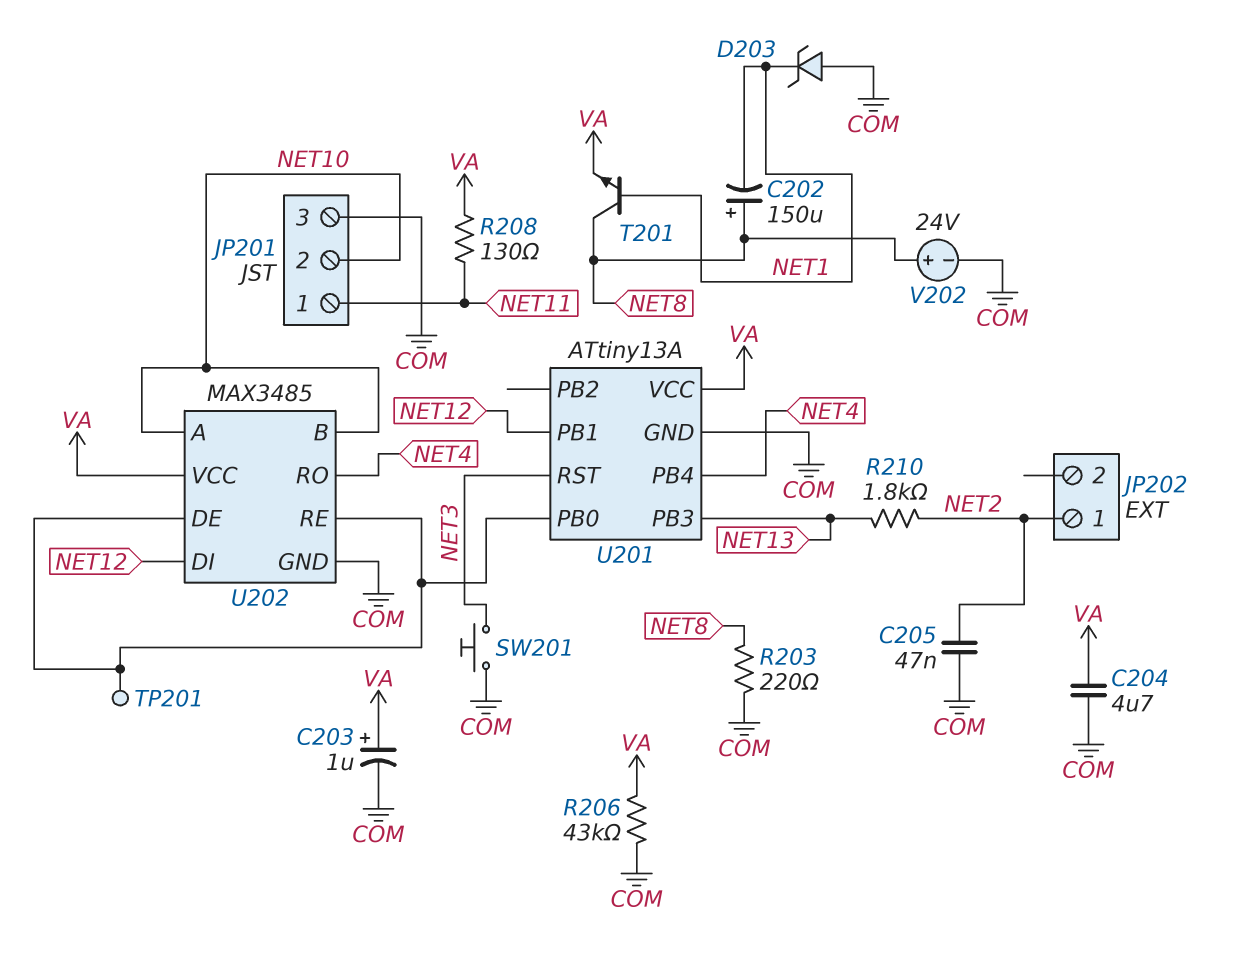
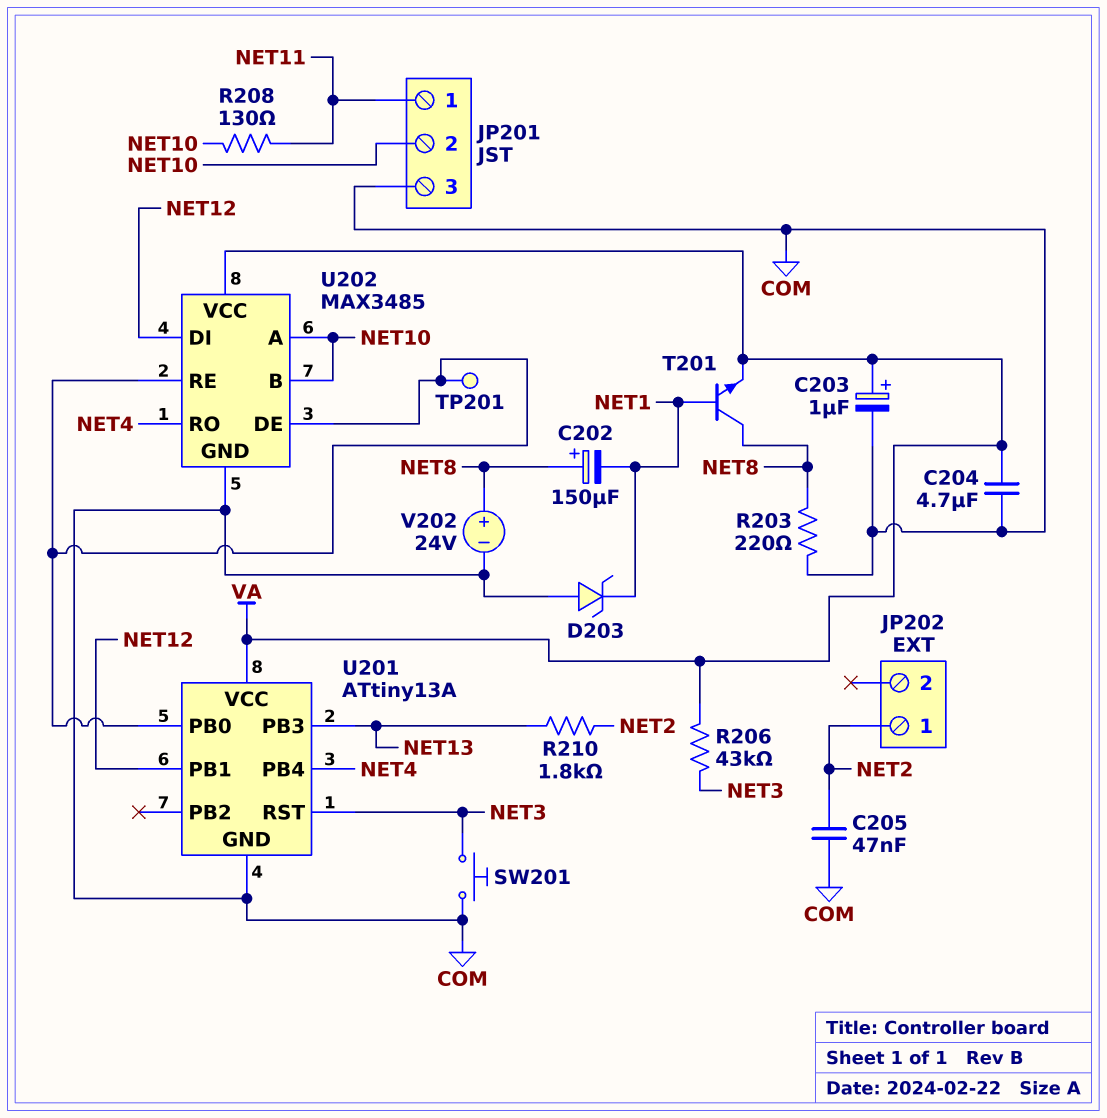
R206: 43k (COM, VA) -> 43k (NET3, VA)
R208: 130 (NET11, VA) -> 130 (NET10, NET11)

